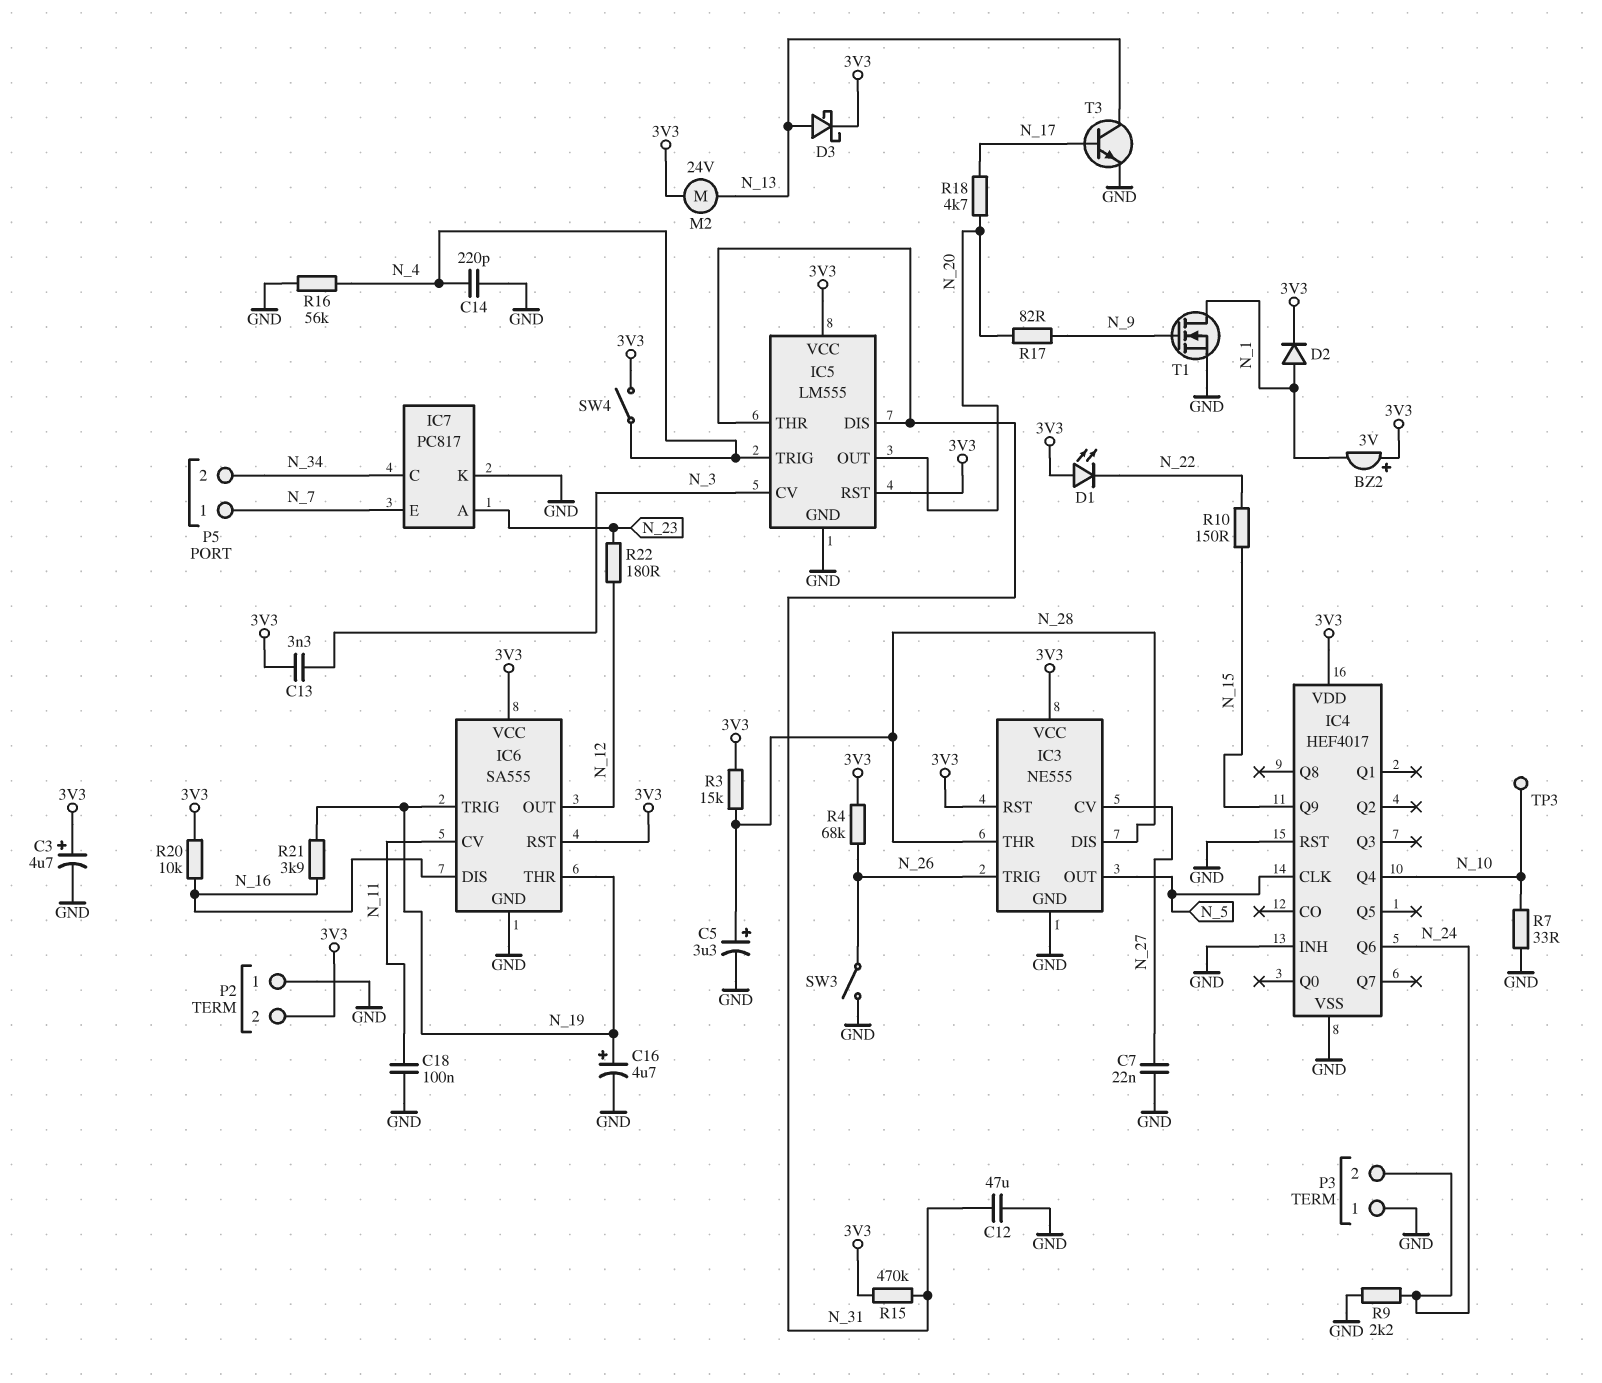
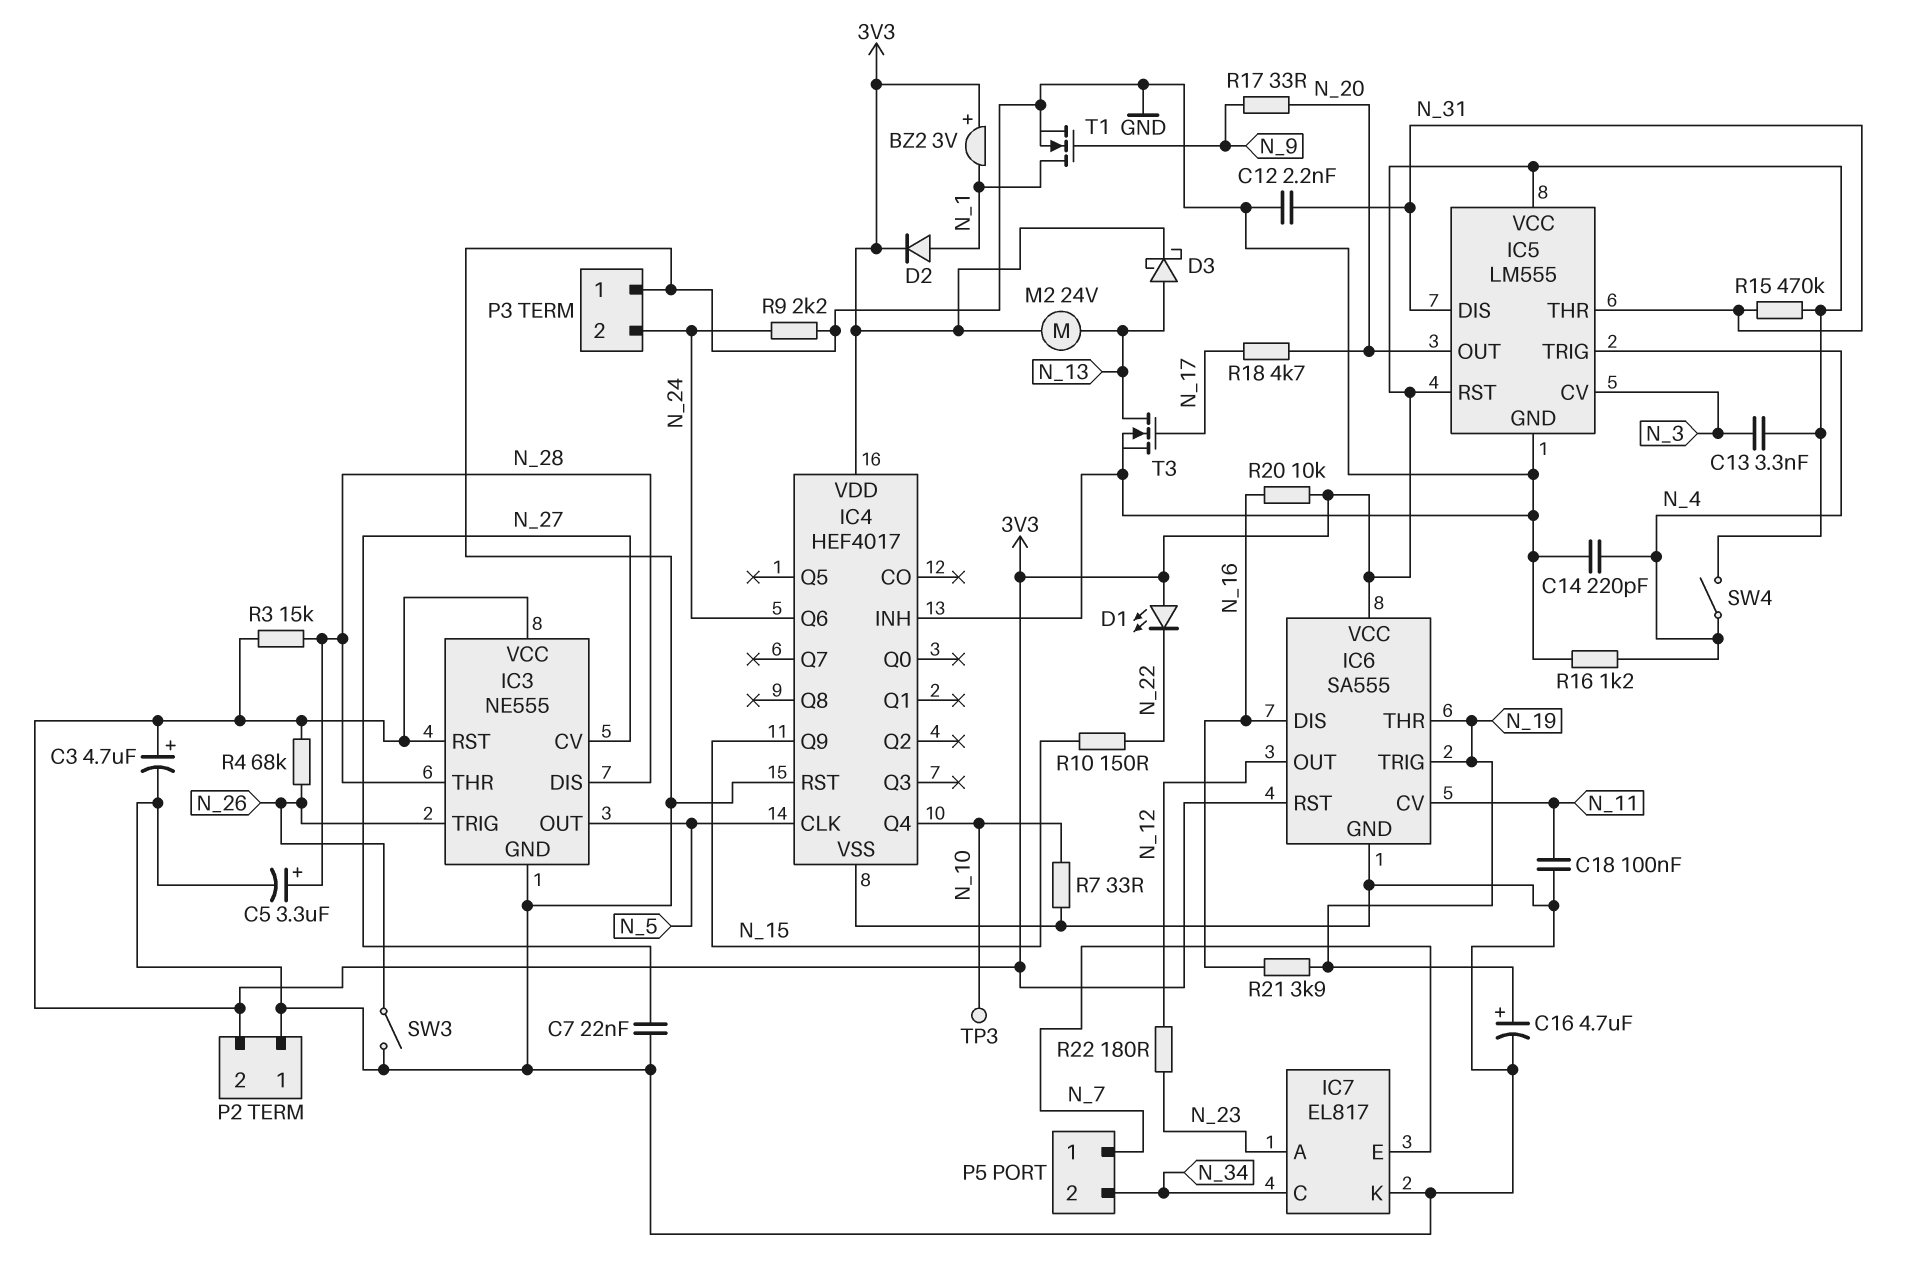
C12: 47uF (GND, N_31) -> 2.2nF (GND, N_31)
IC7: PC817 -> EL817
R16: 56k (GND, N_4) -> 1.2k (GND, N_4)
R17: 82 (N_9, N_20) -> 33 (N_9, N_20)
T3: NPN (B N_17, C N_13, E GND) -> NMOS (G N_17, D N_13, S GND)

